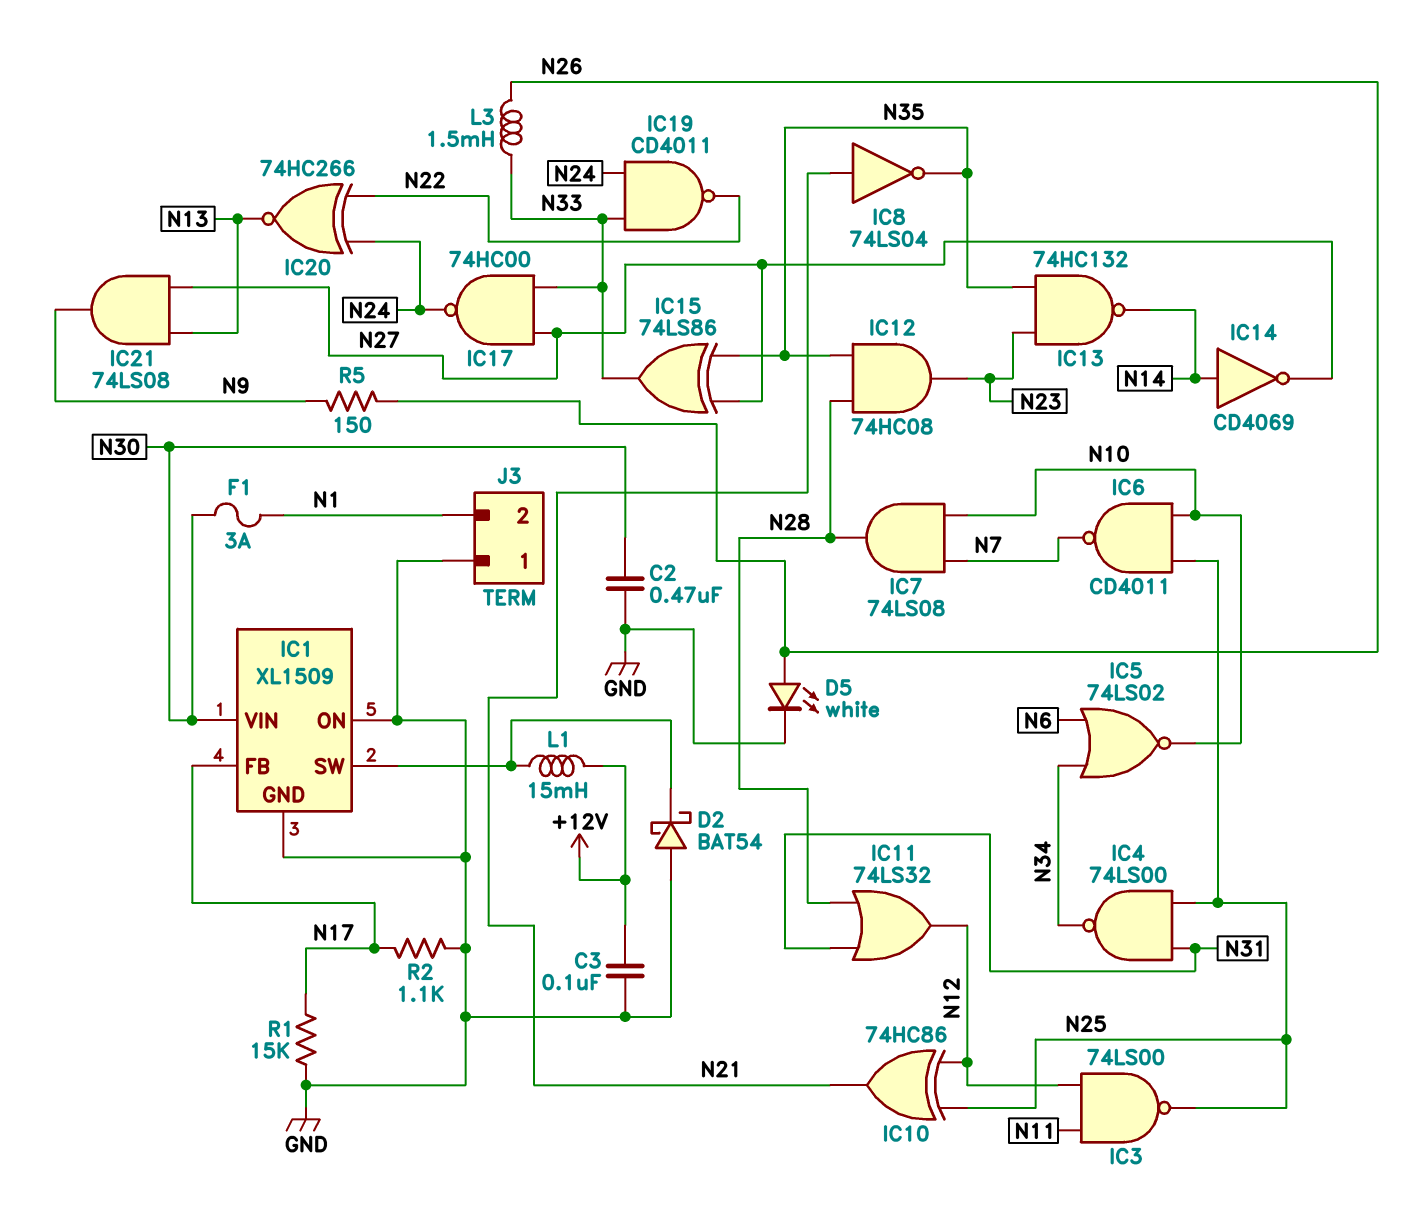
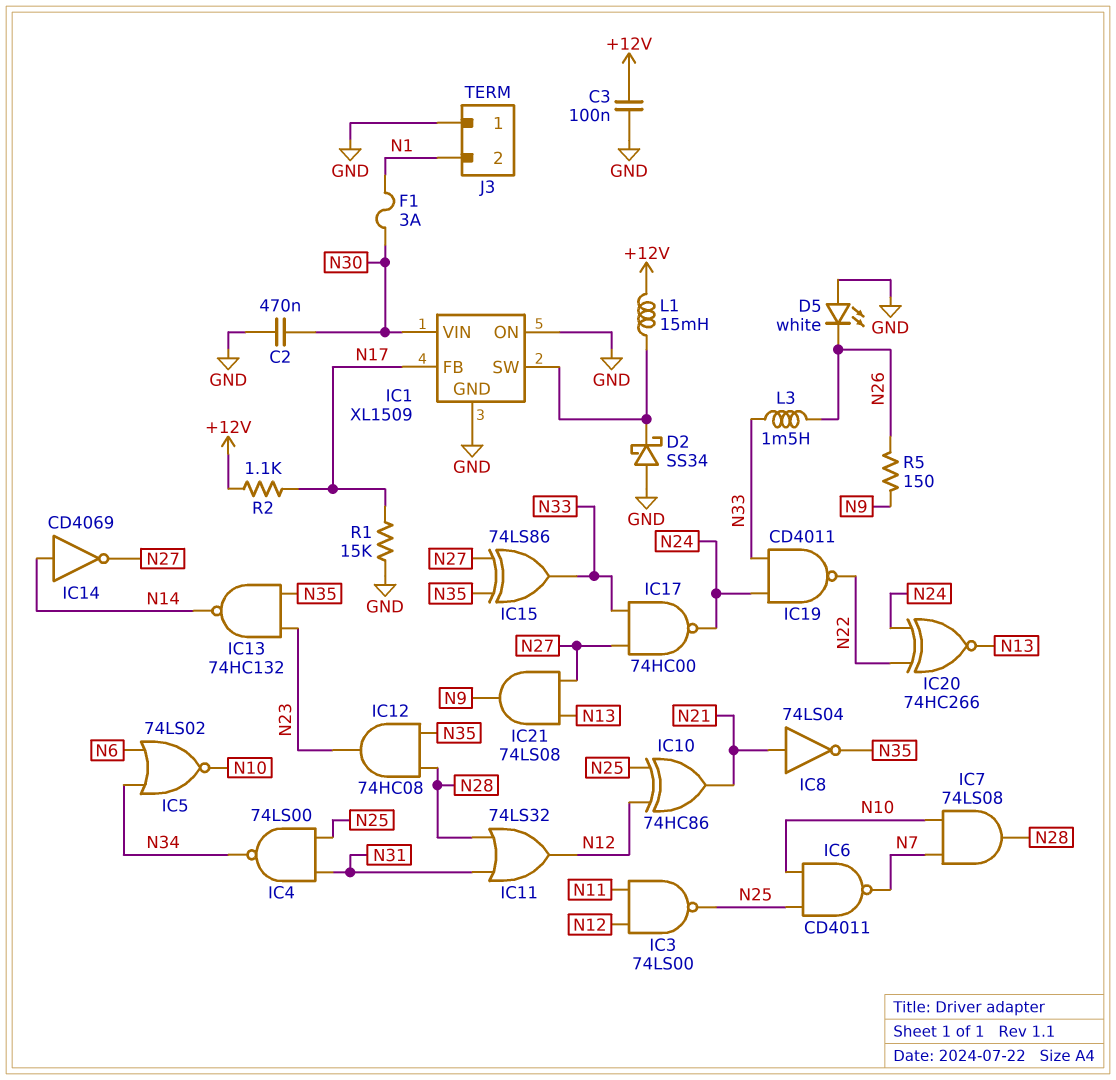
D2: schottky BAT54 (A GND, K IC1/SW) -> schottky SS34 (A GND, K IC1/SW)
D5: LED white (A N26, K GND) -> LED white (A GND, K N26)
R2: 1.1k (GND, N17) -> 1.1k (+12V, N17)

